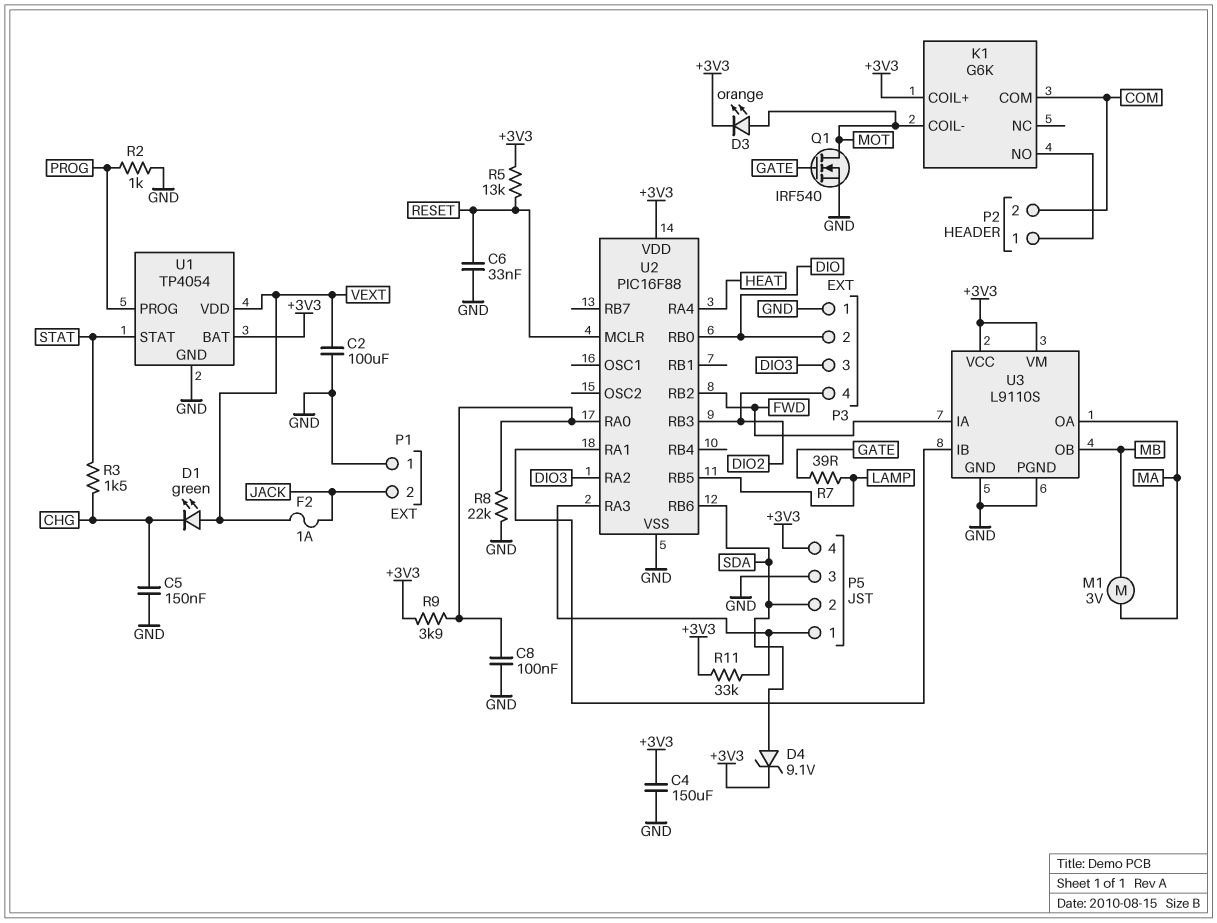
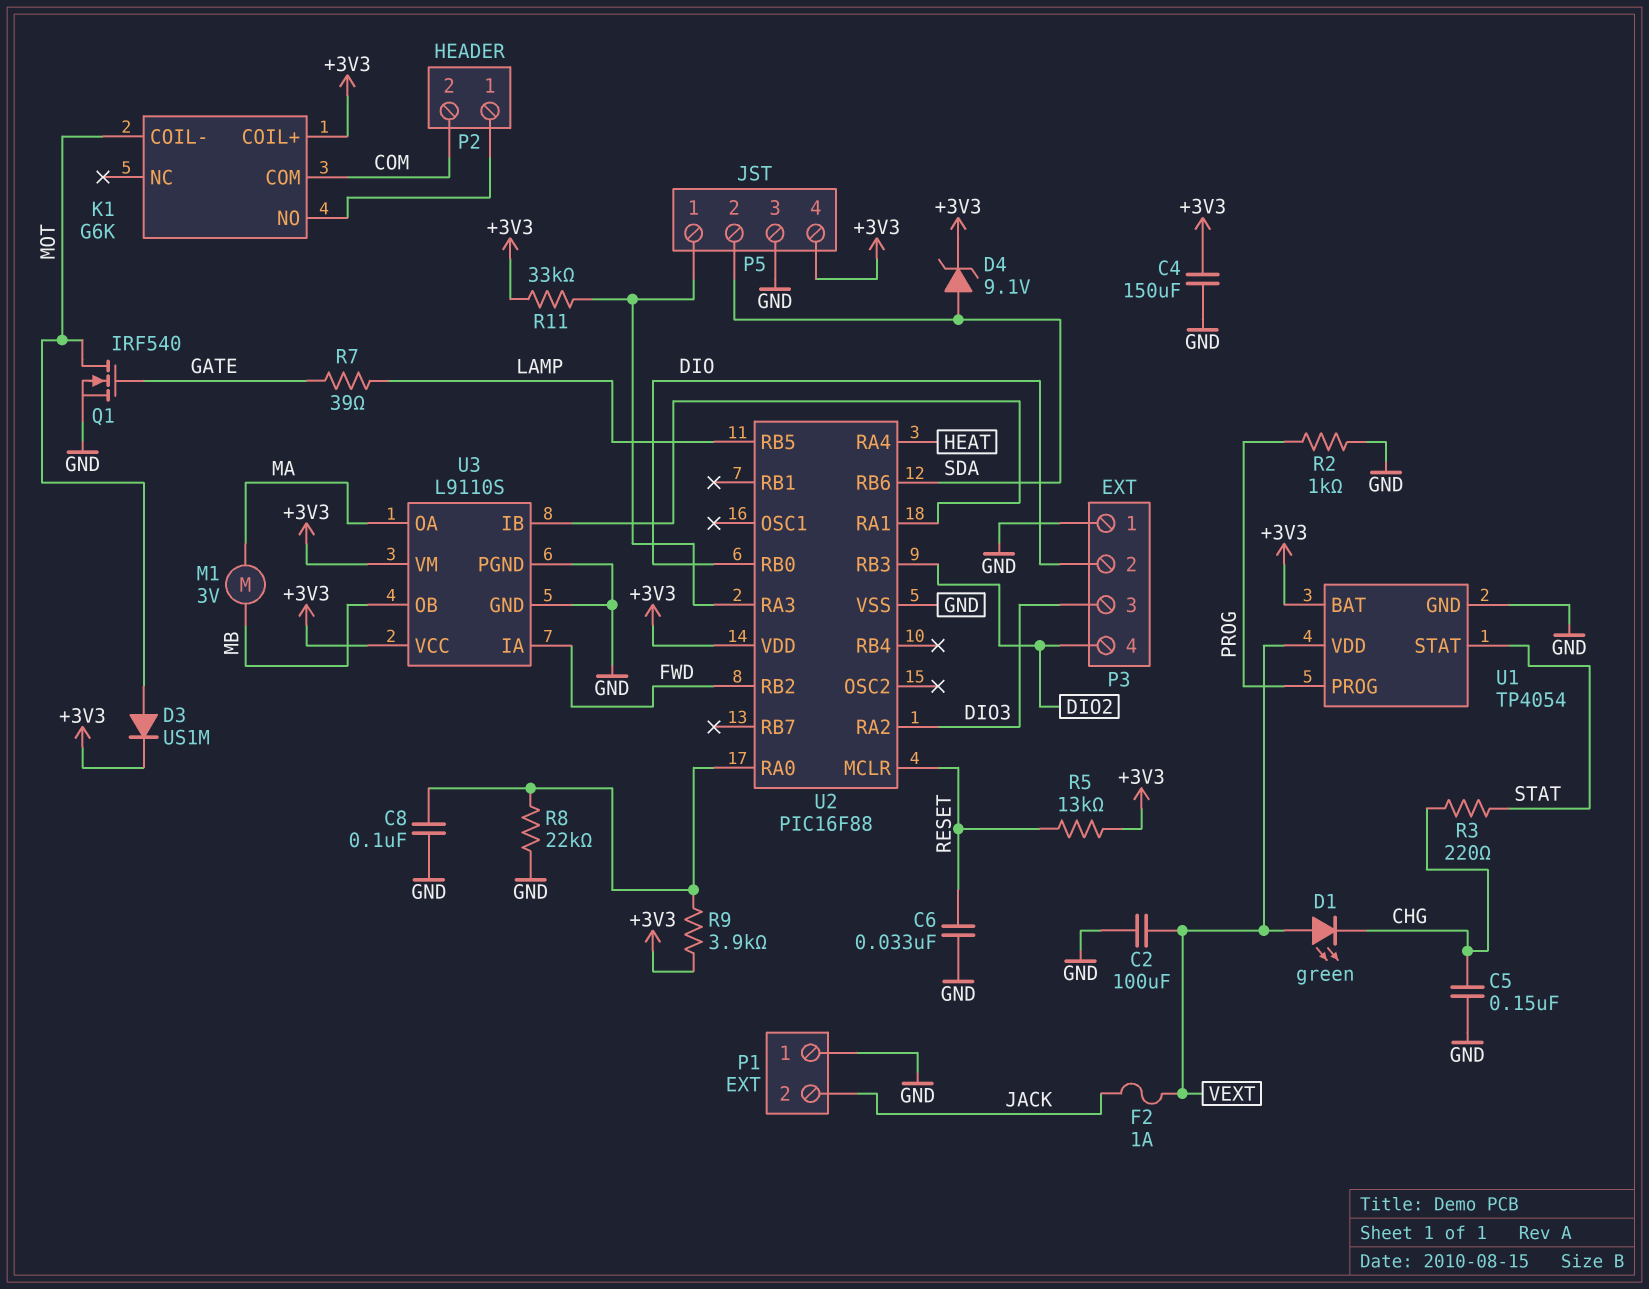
D3: LED orange (A MOT, K +3V3) -> diode US1M (A MOT, K +3V3)
R3: 1.5k (CHG, STAT) -> 220 (CHG, STAT)

